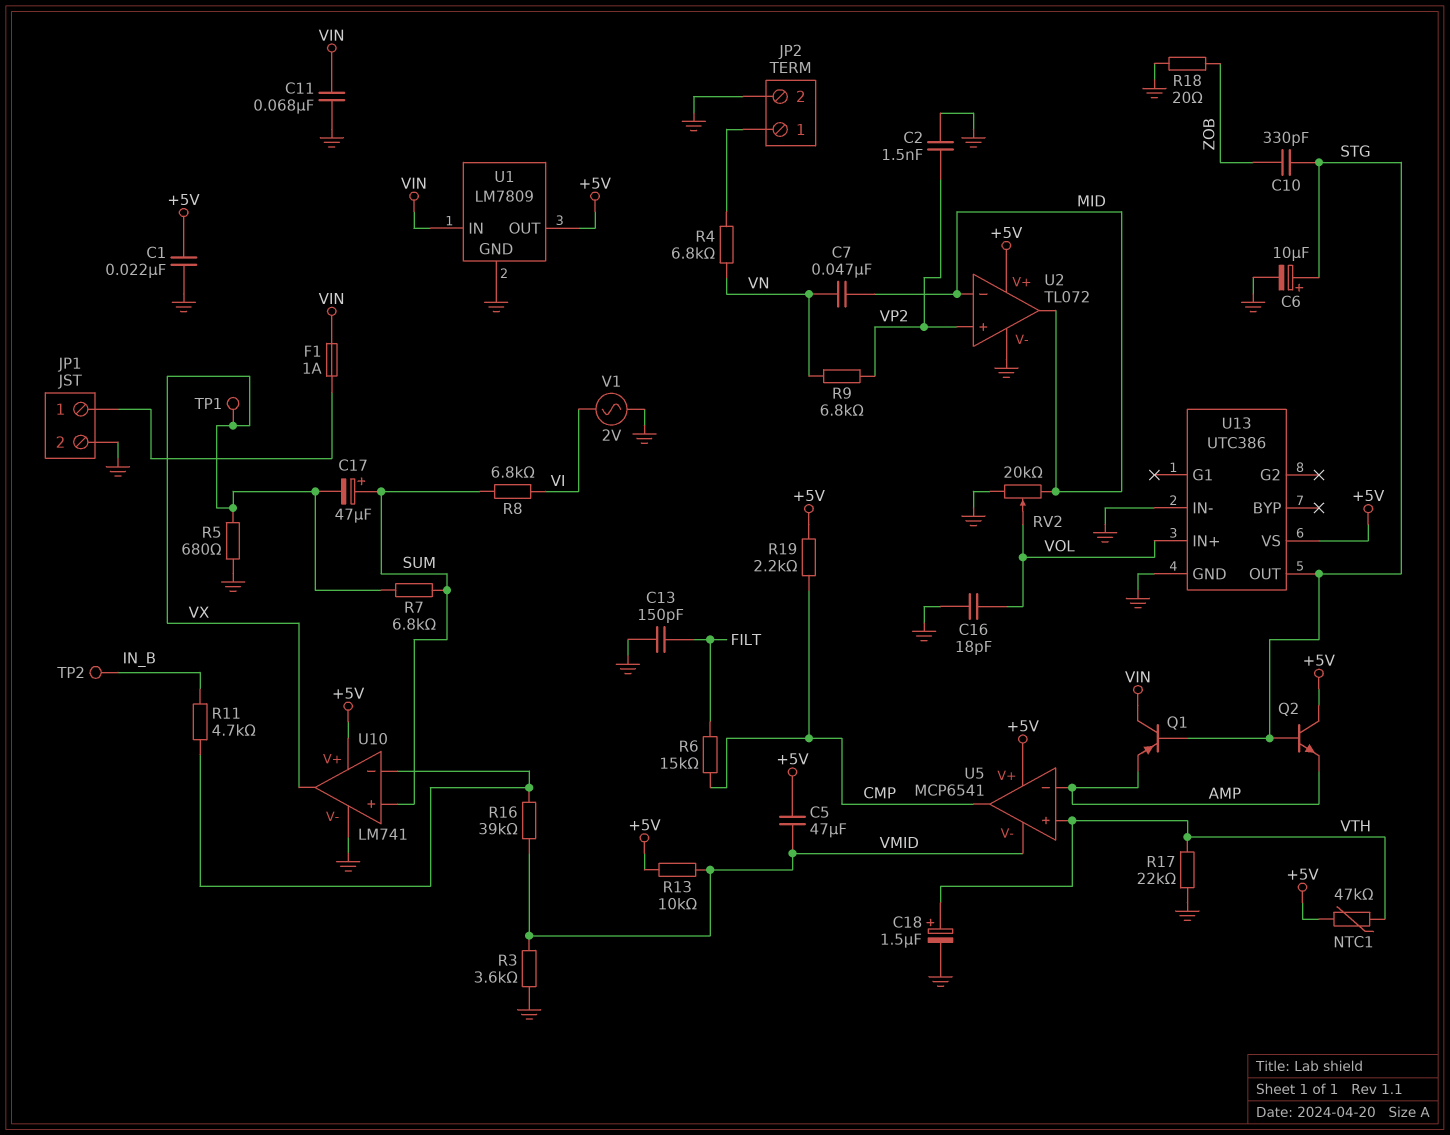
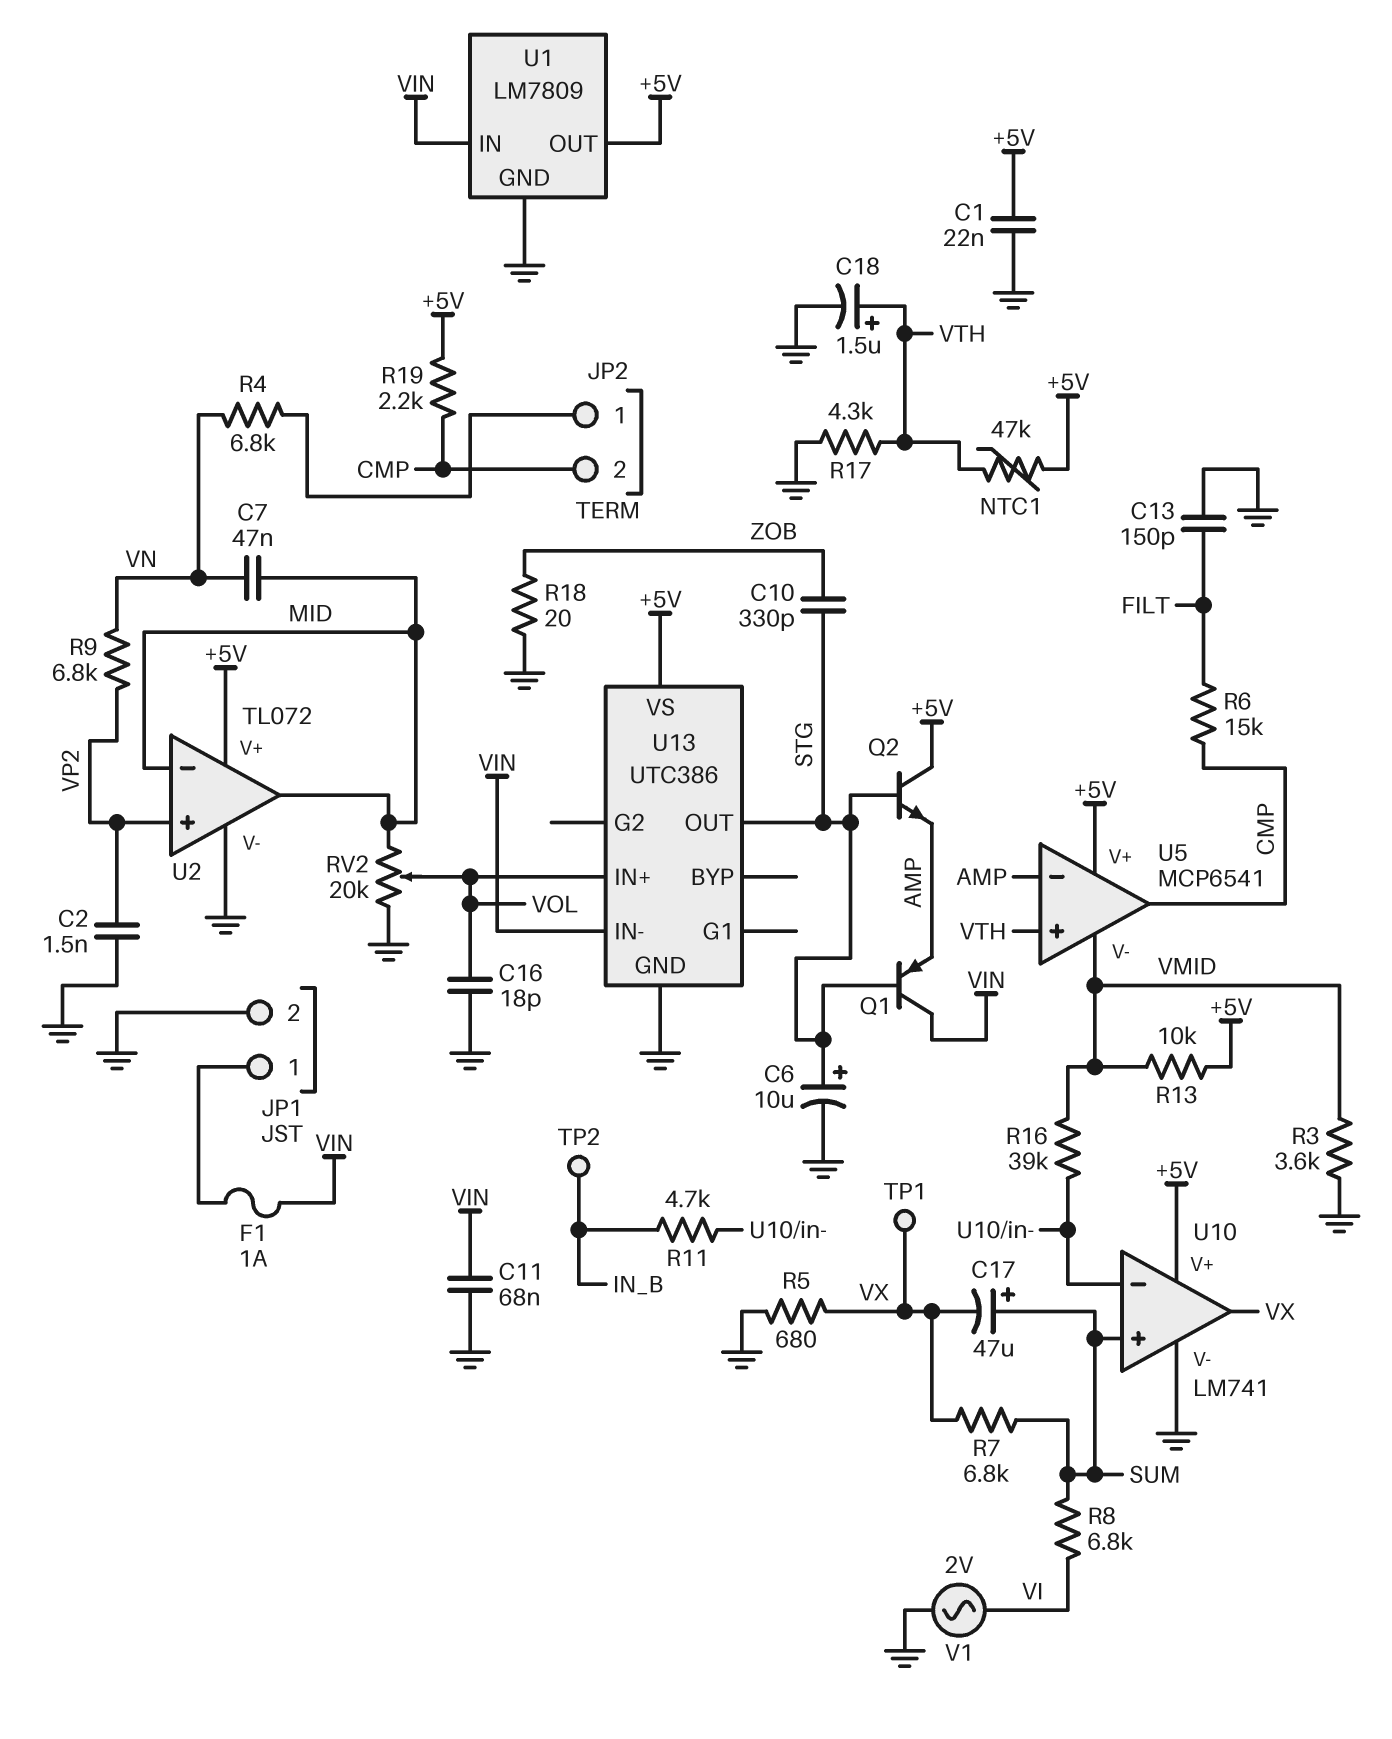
C5: 47uF (+5V, VMID) -> none
JP2 pin 2: GND -> CMP
R17: 22k (GND, VTH) -> 4.3k (GND, VTH)
U13 pin IN-: GND -> VIN

